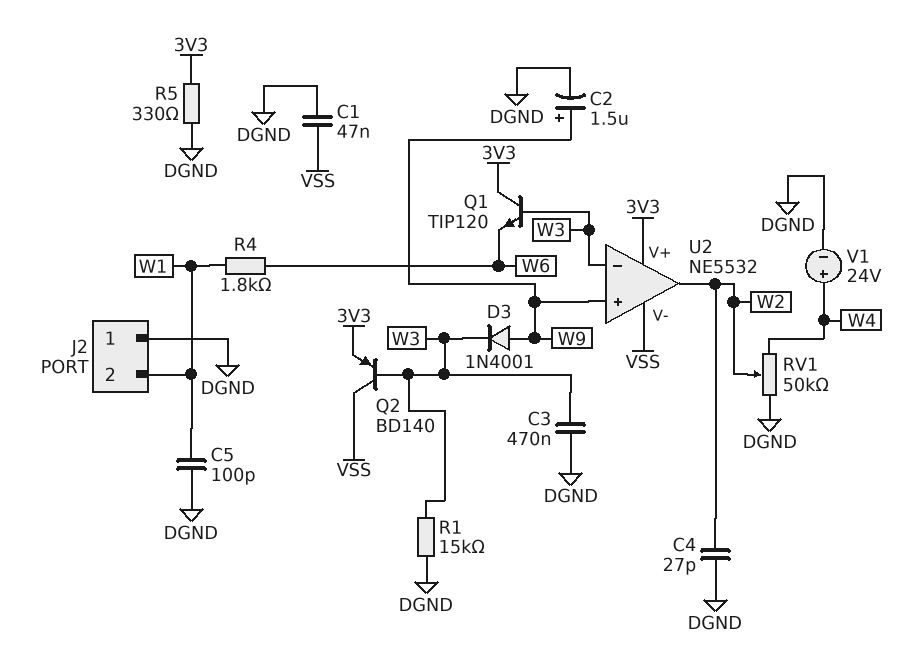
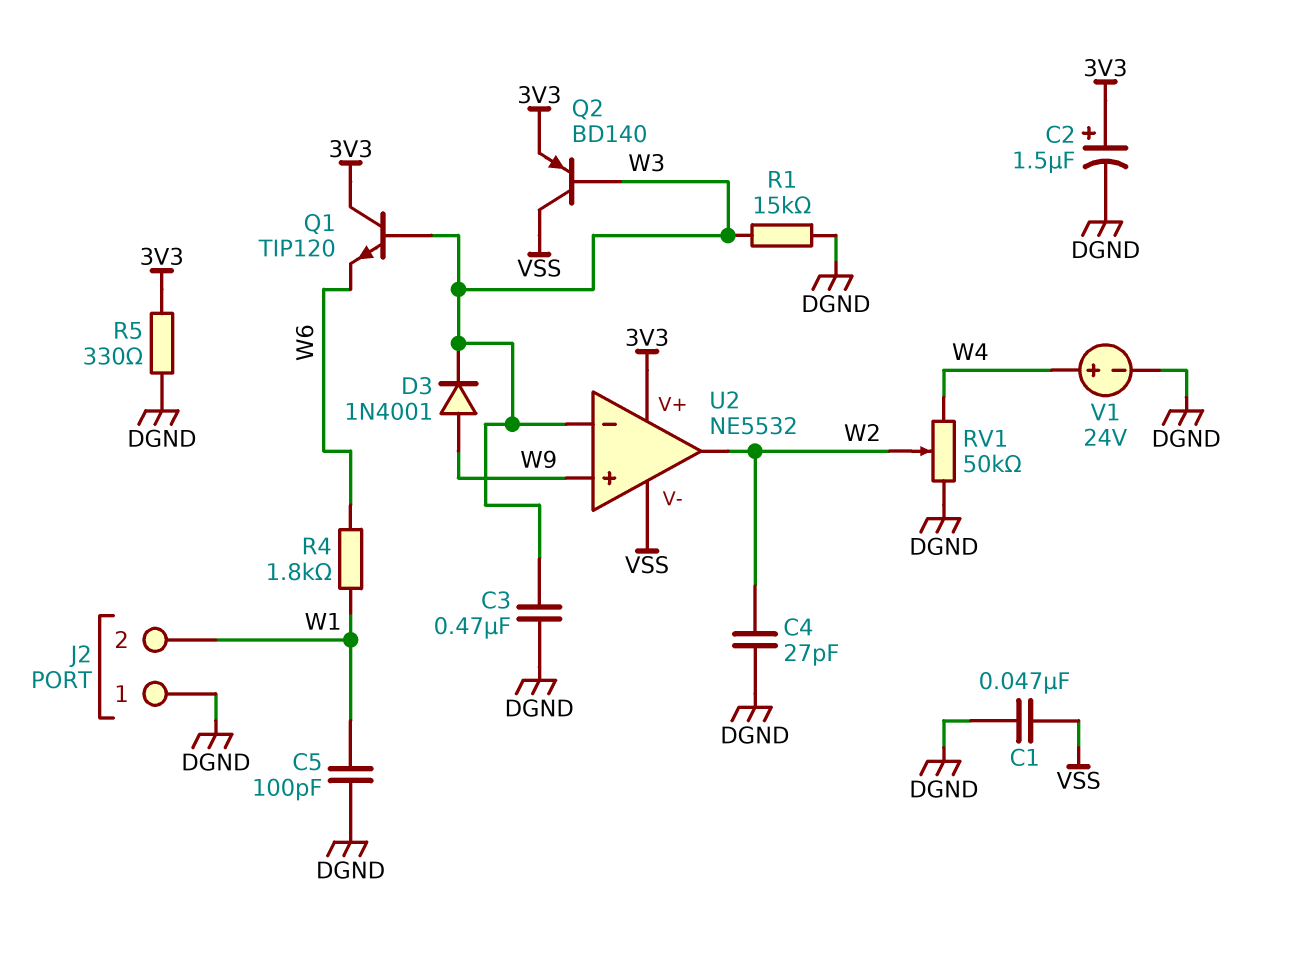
C2: 1.5uF (plus W9, minus DGND) -> 1.5uF (plus 3V3, minus DGND)

